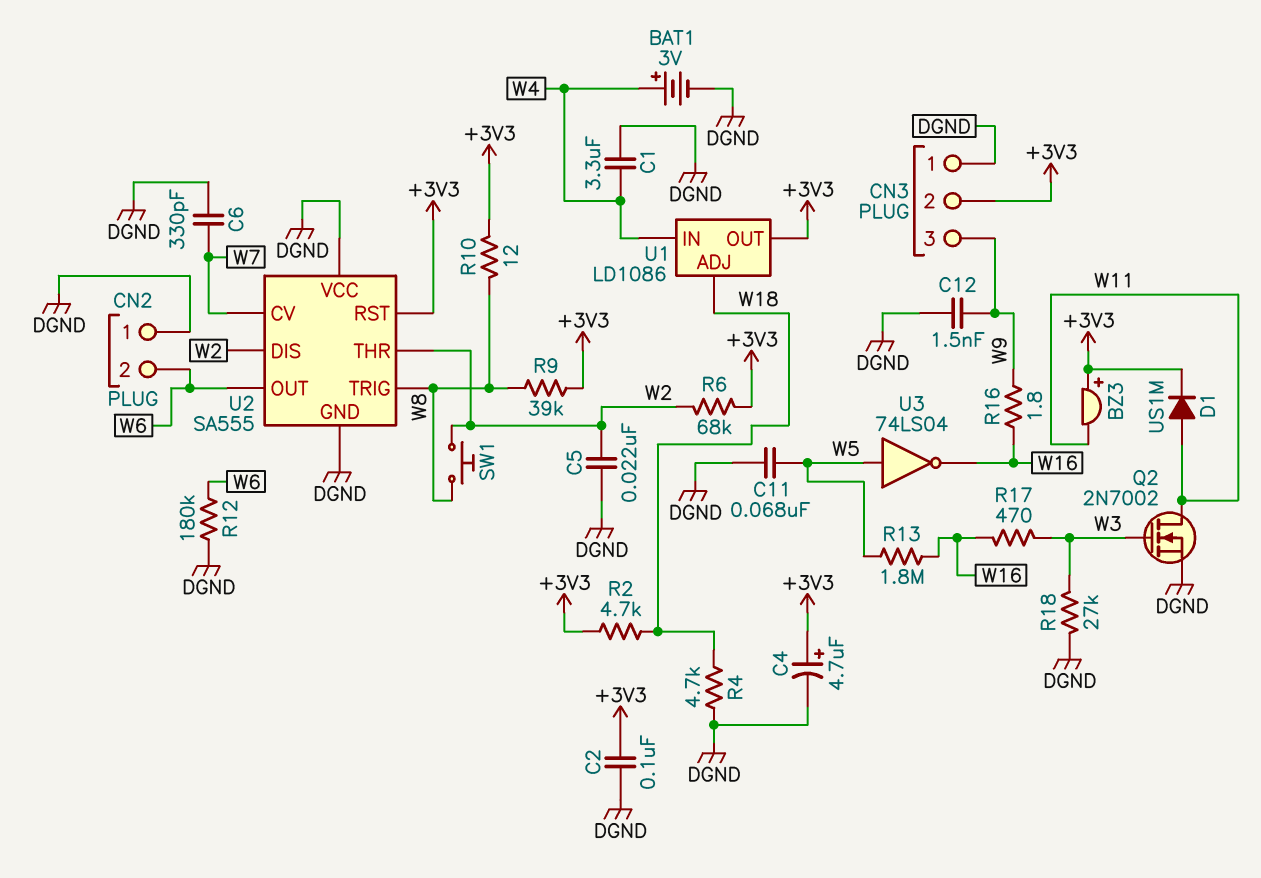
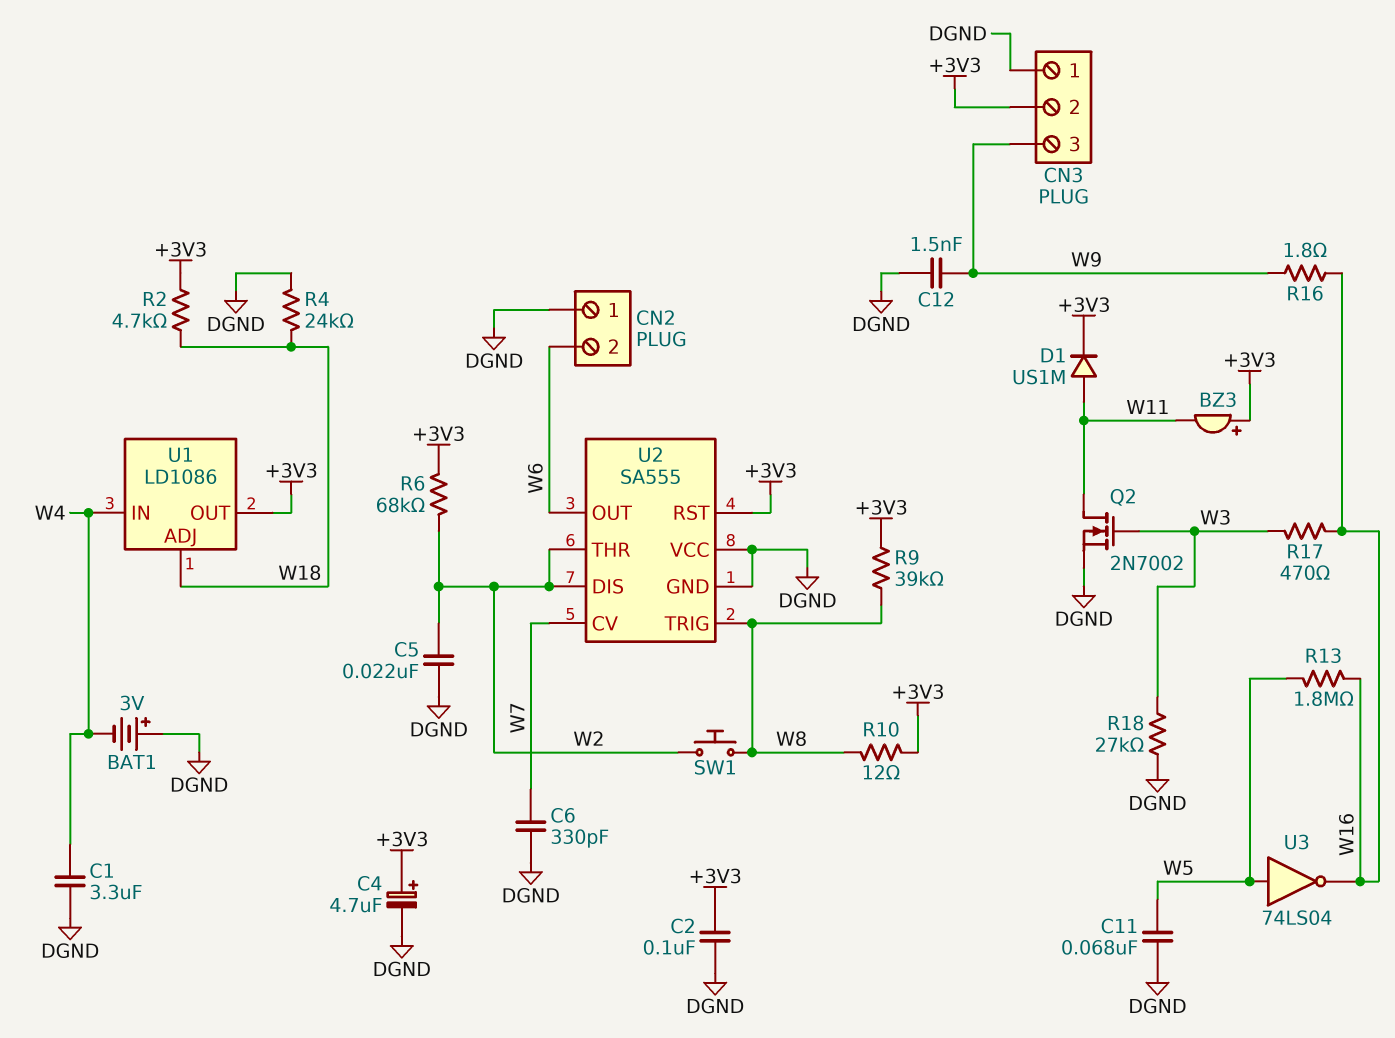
BAT1: 3V (plus W4, minus DGND) -> 3V (plus DGND, minus W4)
R4: 4.7k (DGND, W18) -> 24k (DGND, W18)
R12: 180k (DGND, W6) -> none

